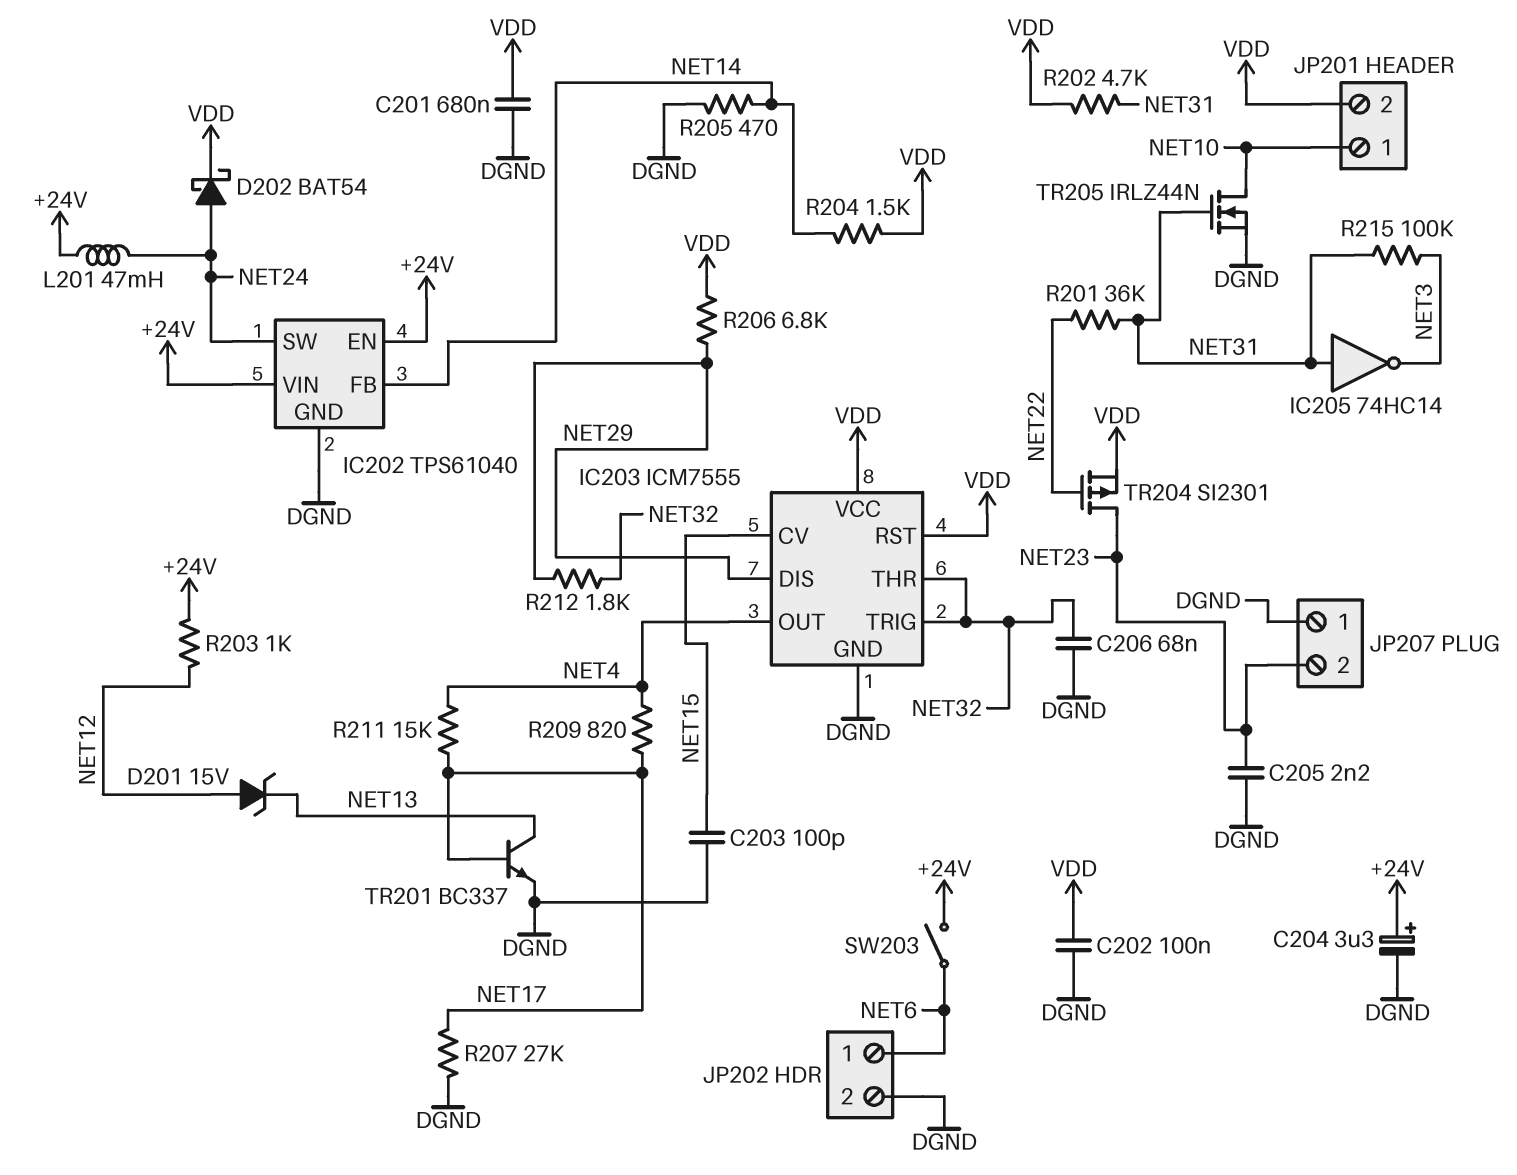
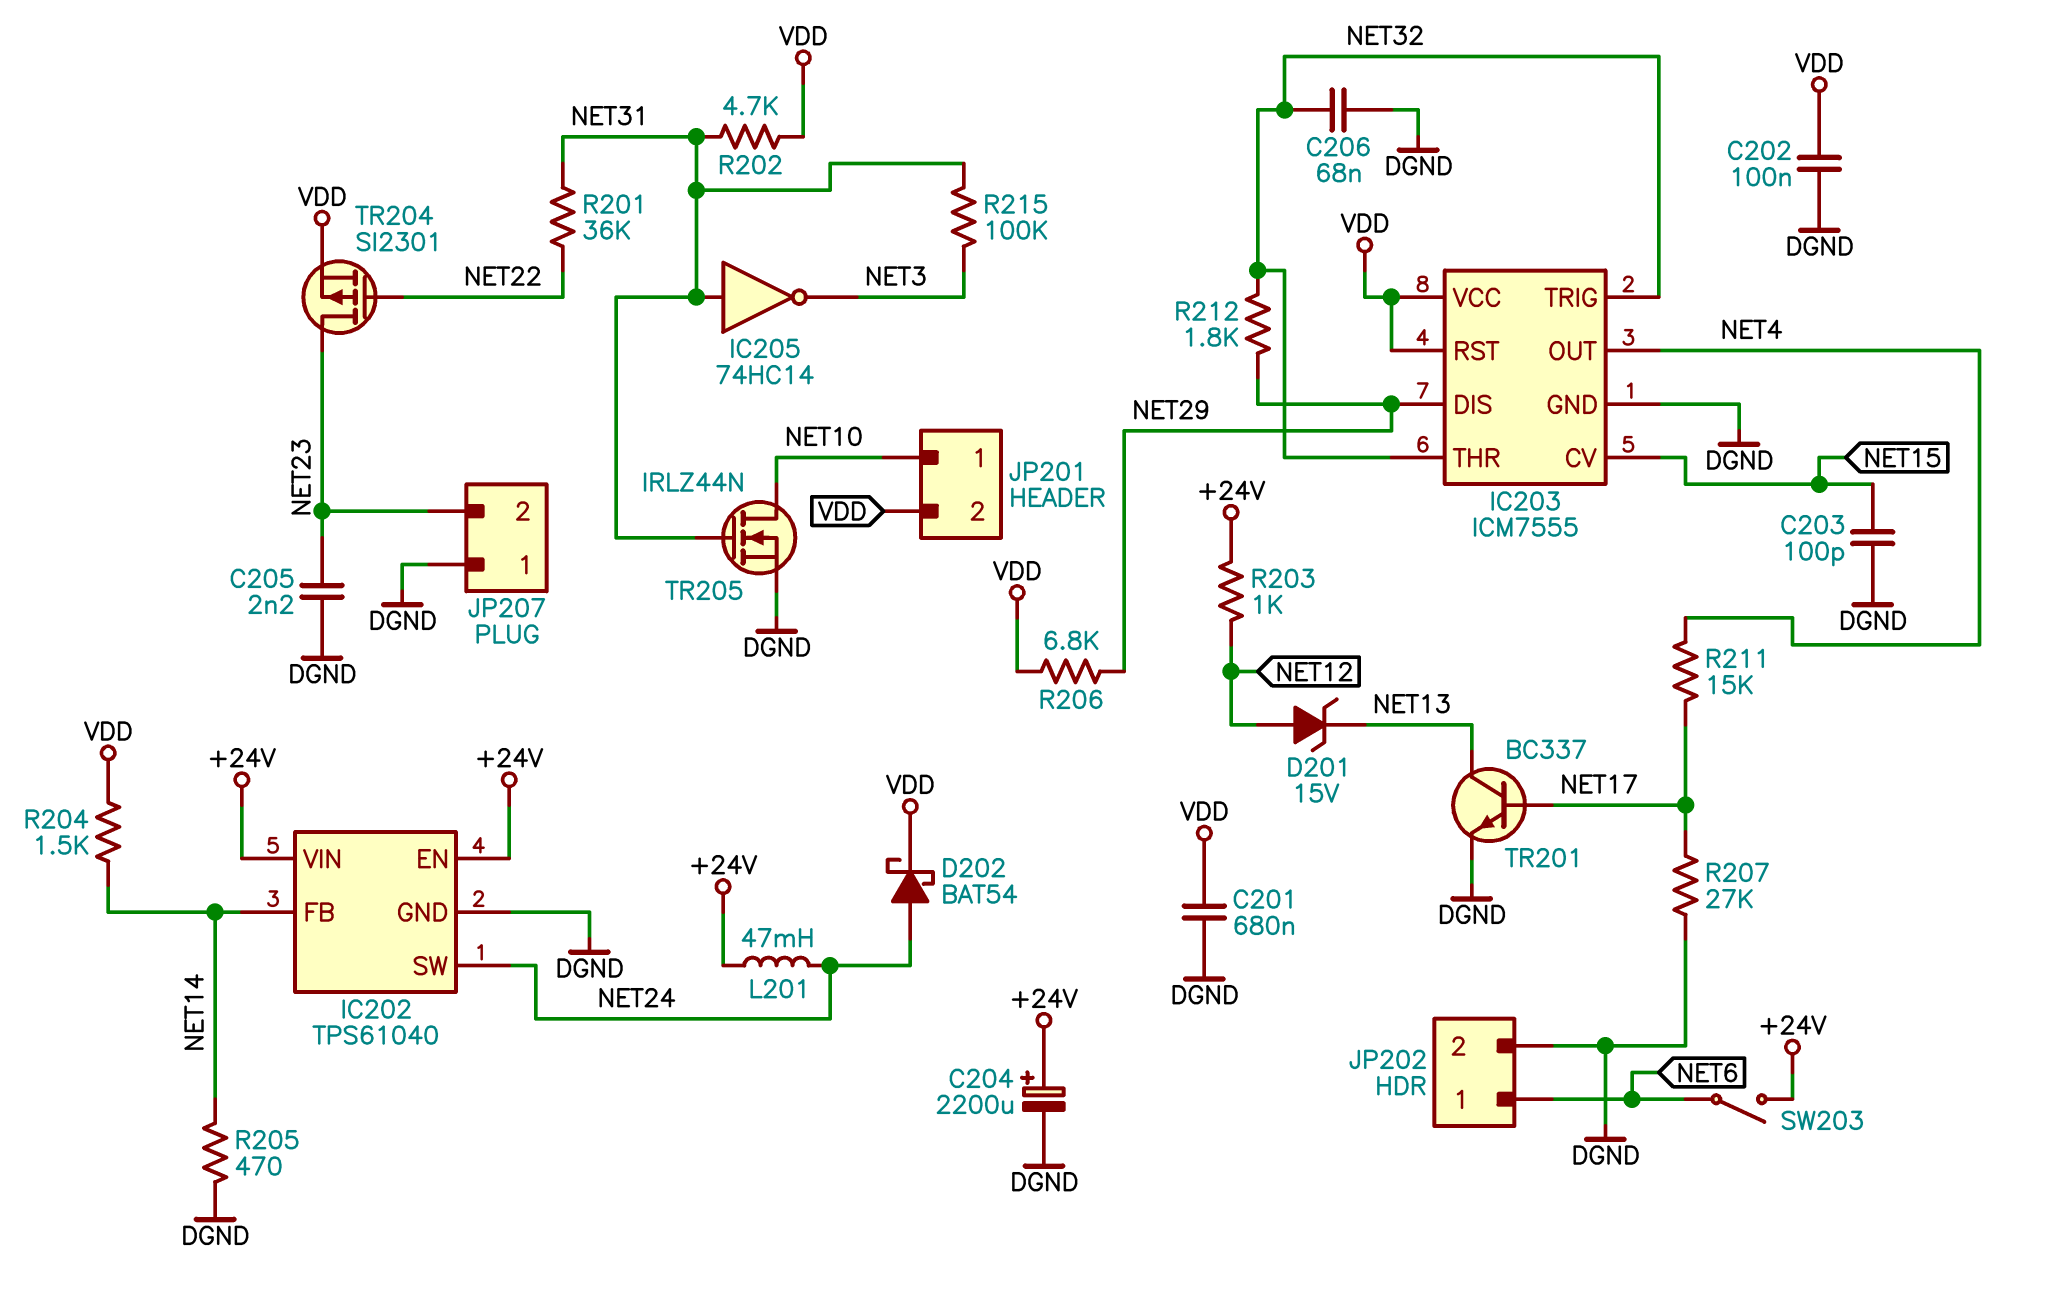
C204: 3.3uF (plus +24V, minus DGND) -> 2200uF (plus +24V, minus DGND)
R209: 820 (NET4, NET17) -> none

